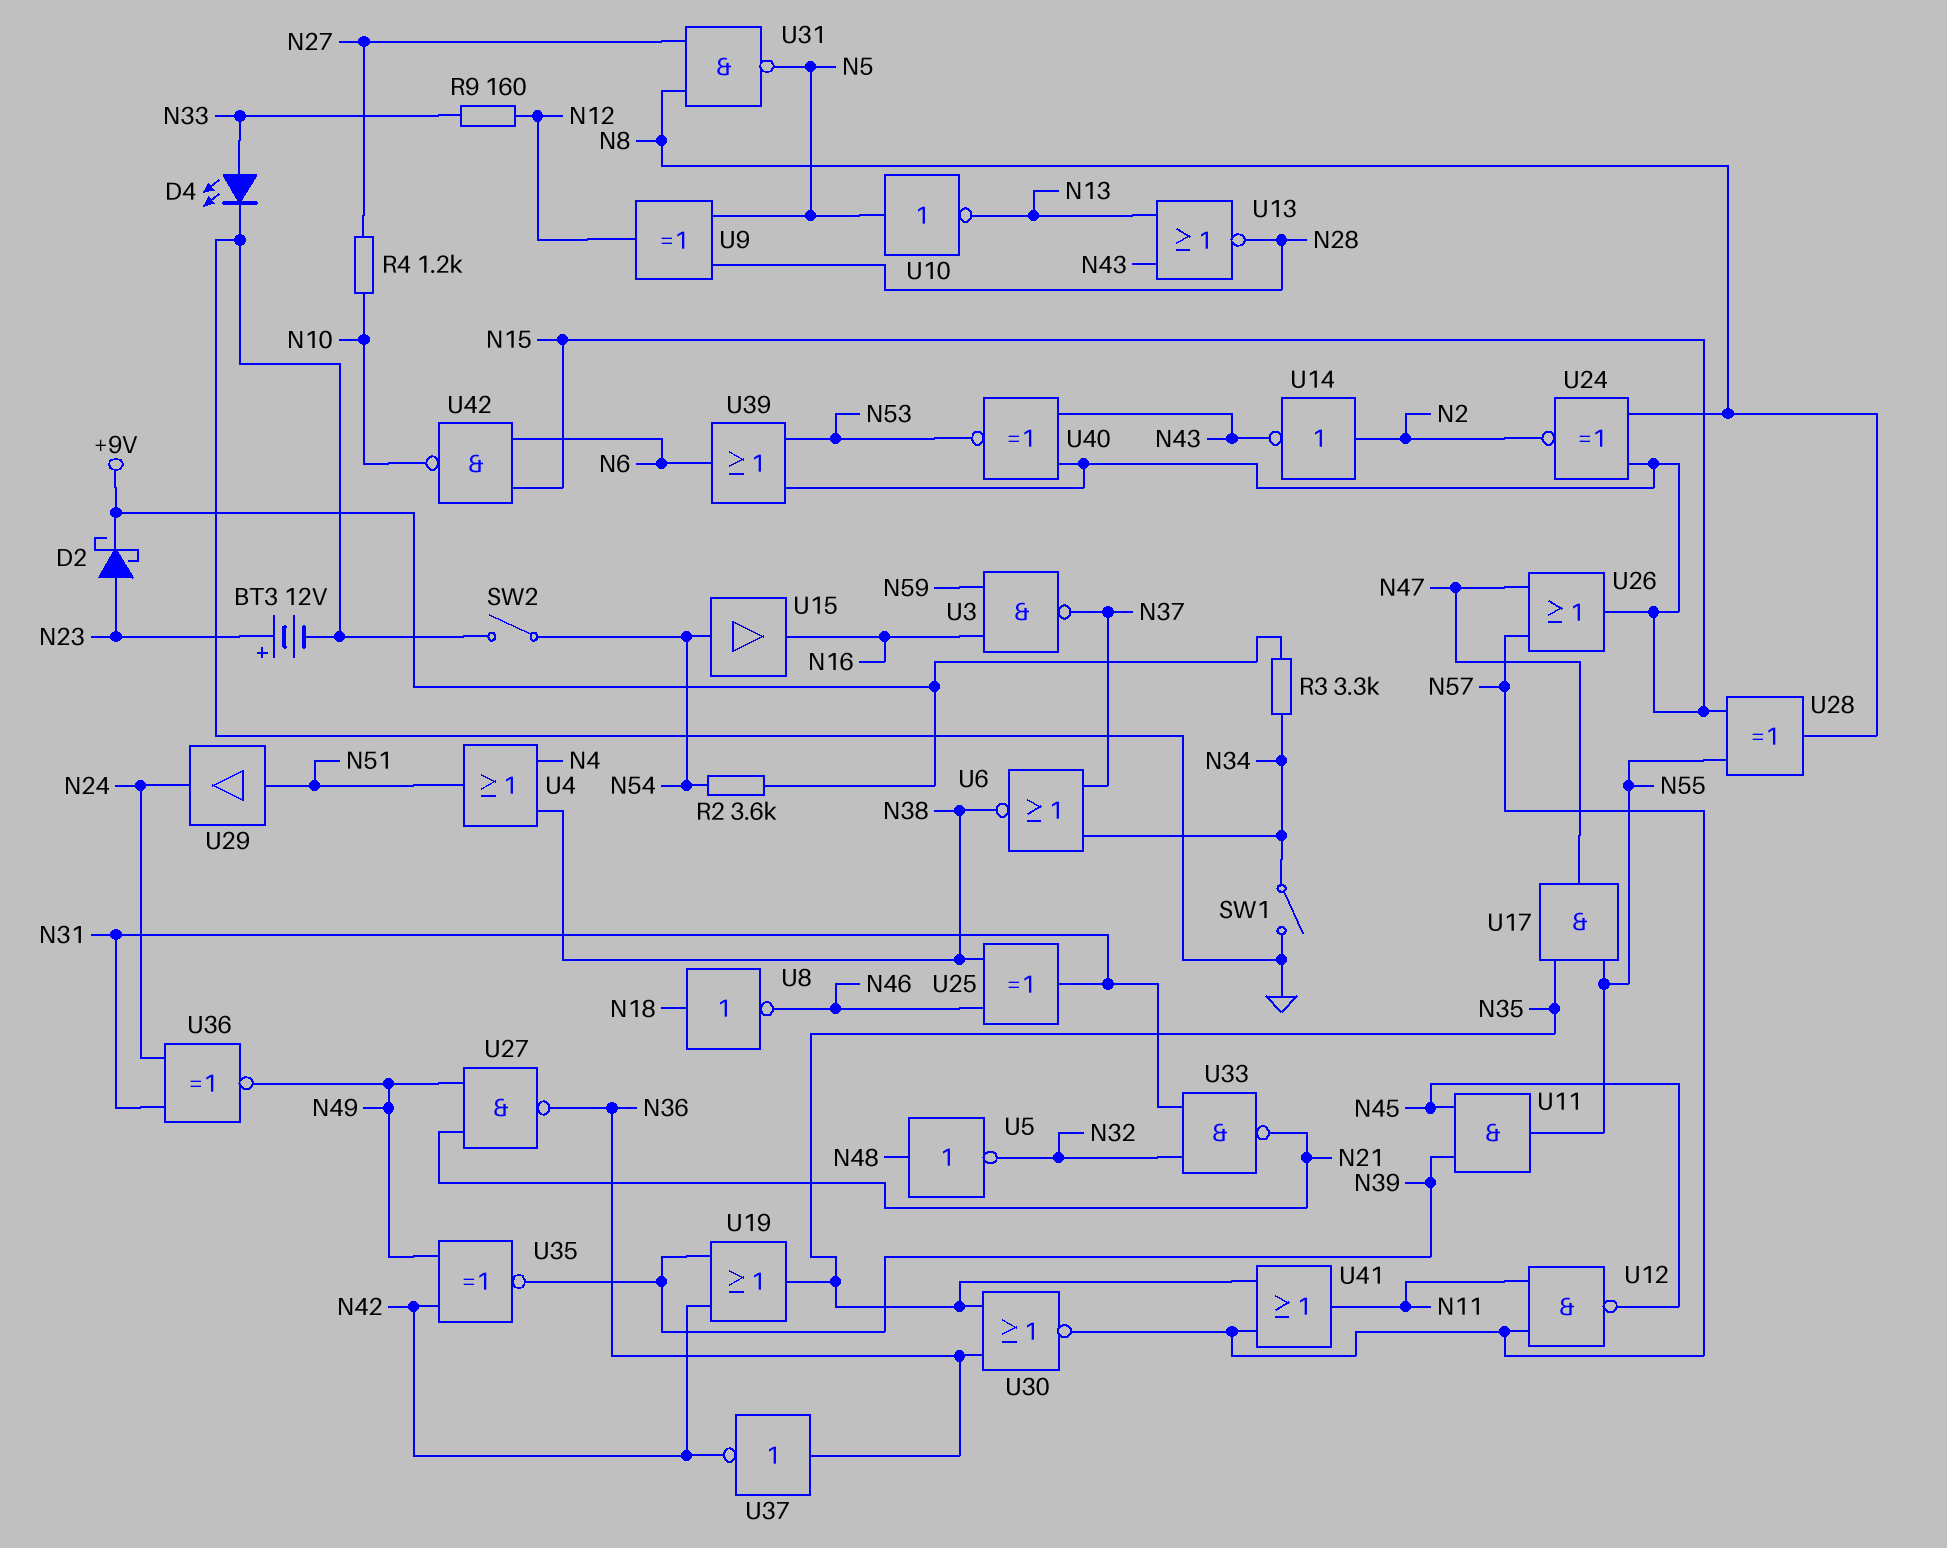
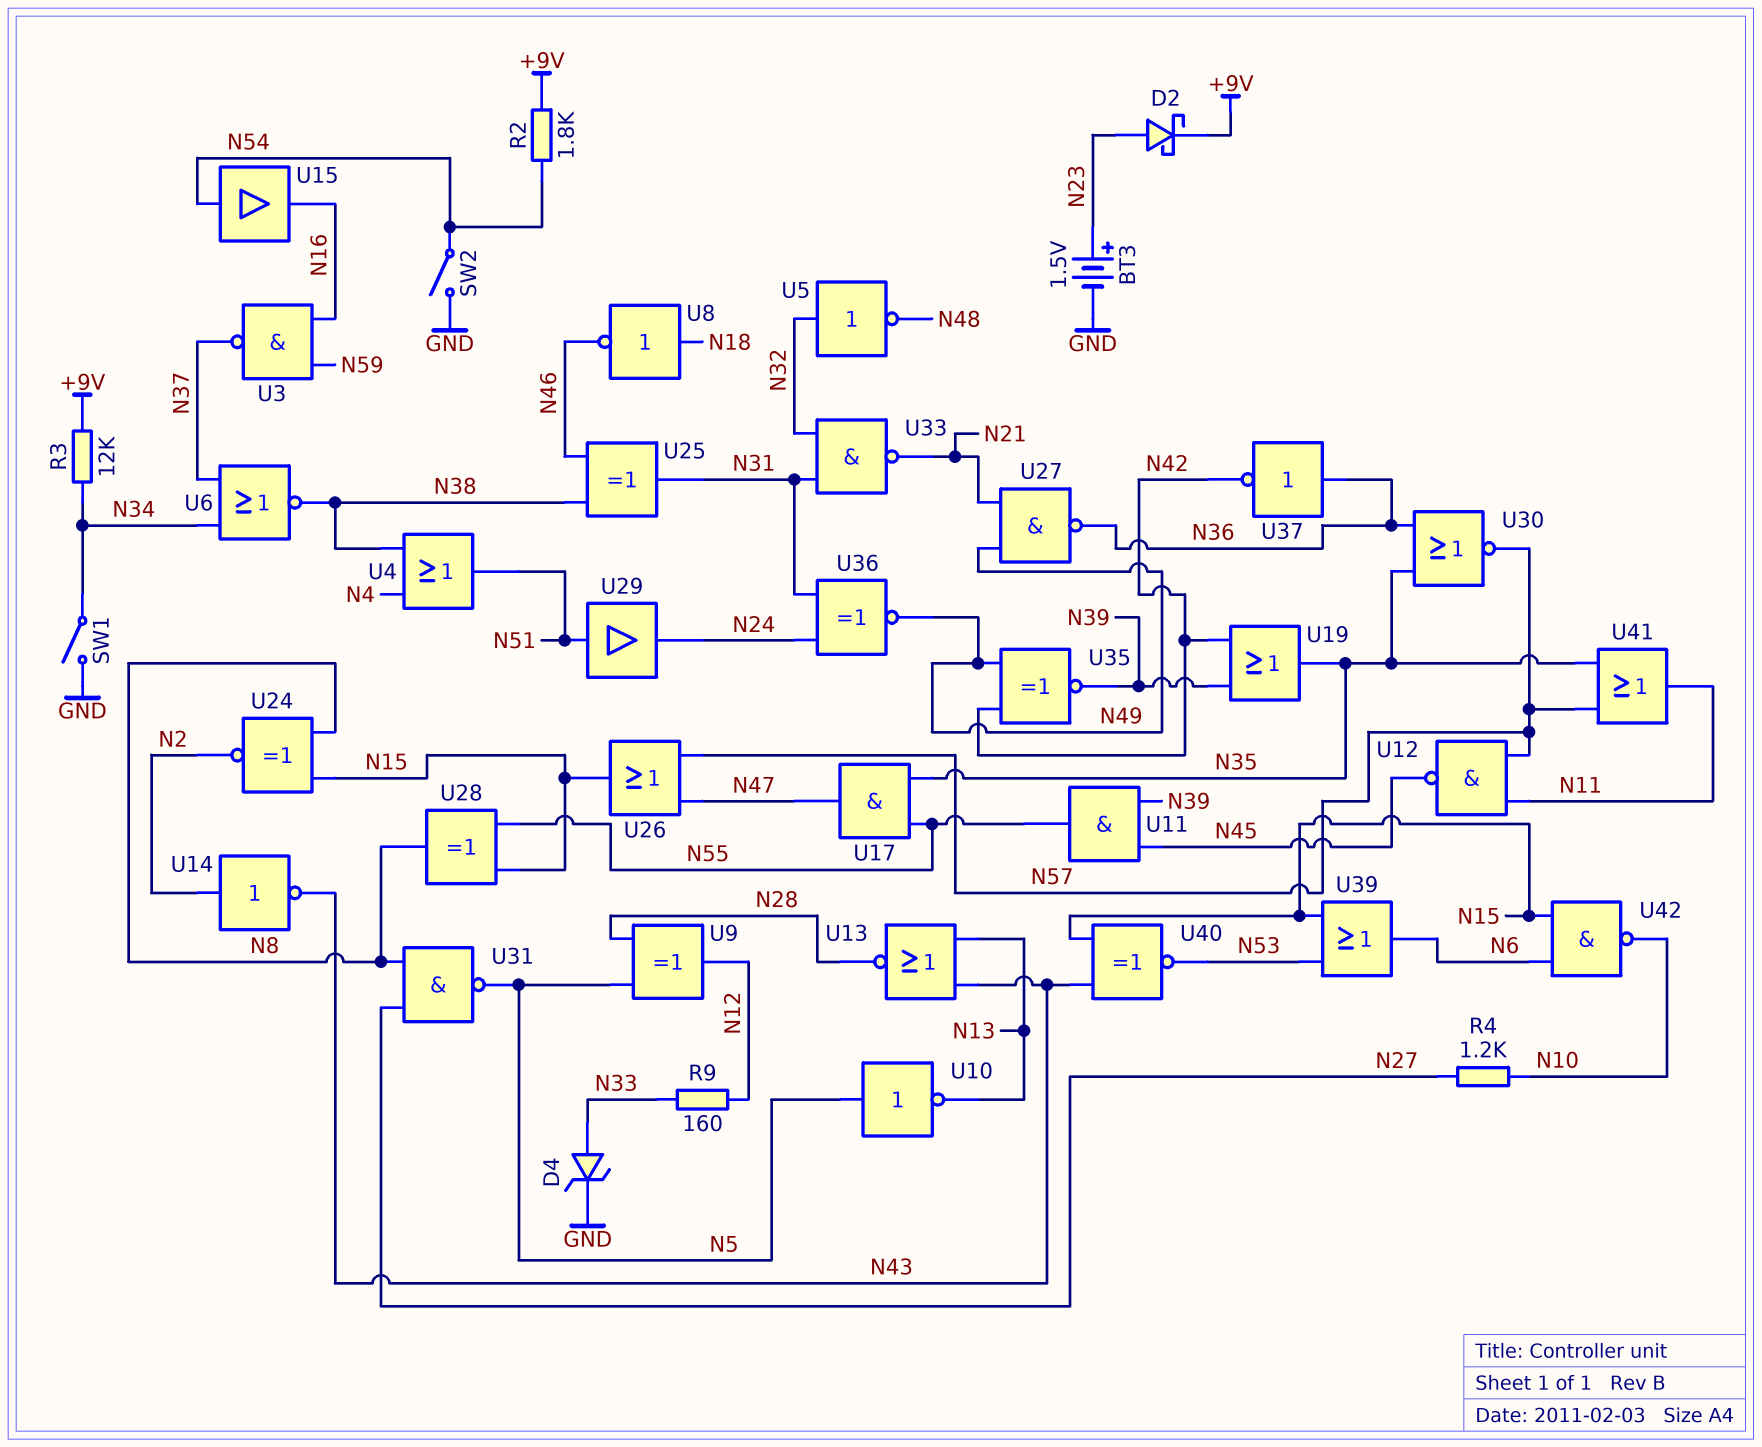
BT3: 12V (plus N23, minus GND) -> 1.5V (plus N23, minus GND)
D4: LED (A N33, K GND) -> zener (A N33, K GND)
R2: 3.6k (+9V, N54) -> 1.8k (+9V, N54)
R3: 3.3k (+9V, N34) -> 12k (+9V, N34)
U5: NOT (in N48, out N32) -> NOT (in N32, out N48)

